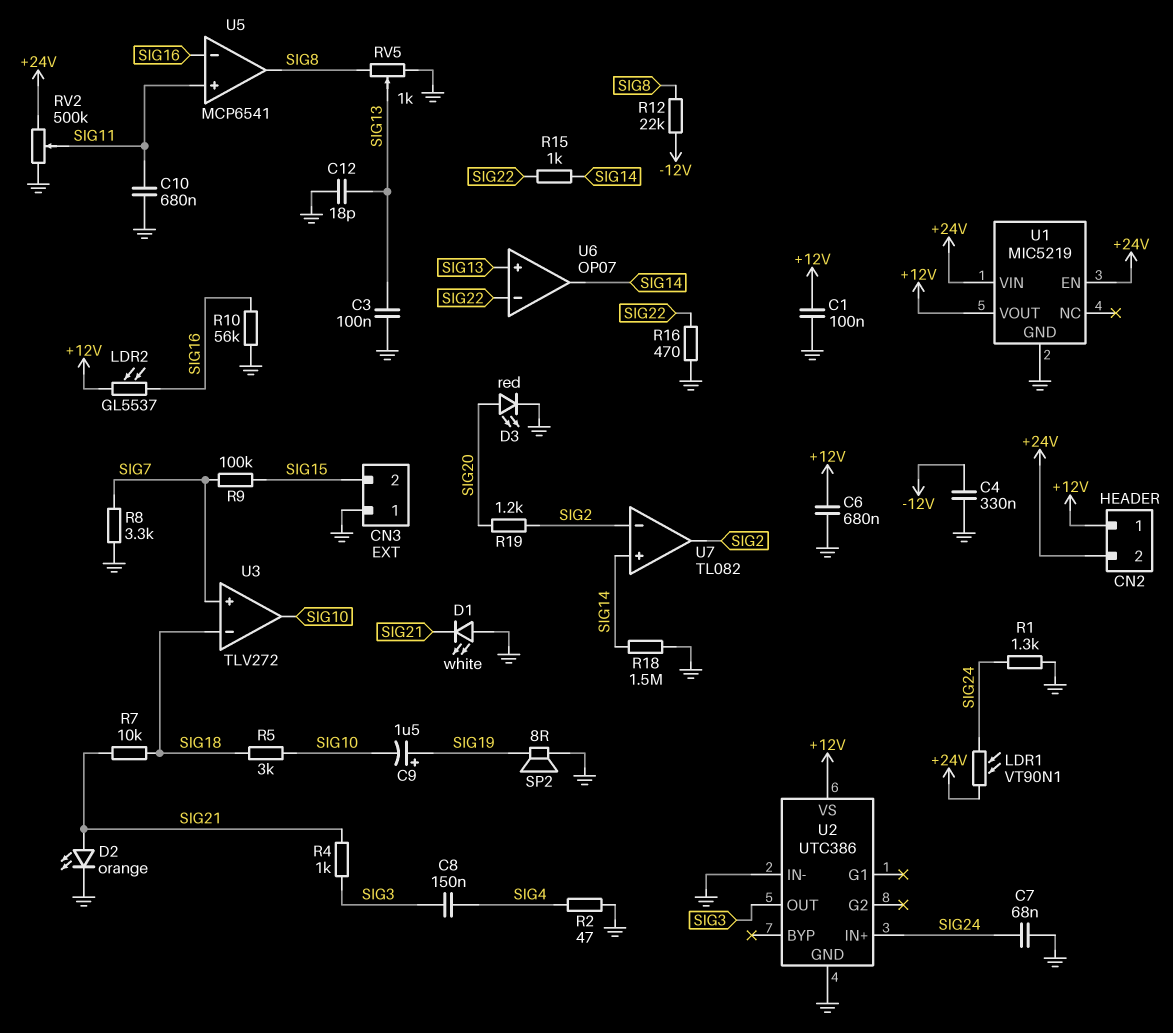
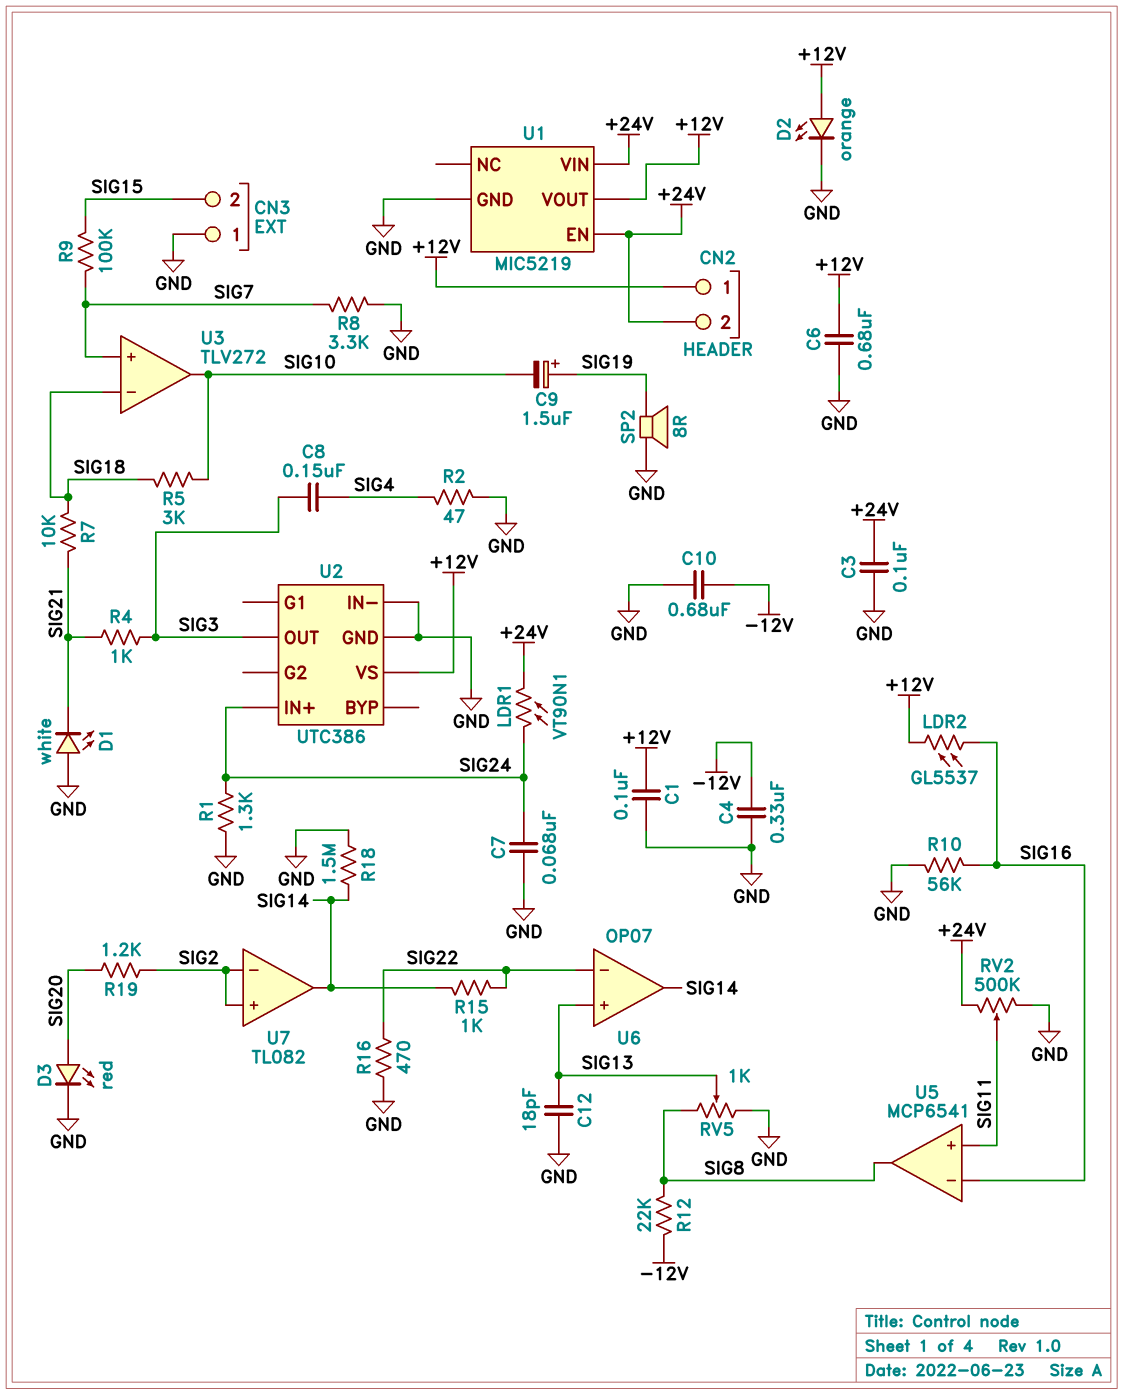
C3: 100nF (GND, SIG13) -> 100nF (+24V, GND)
C10: 680nF (GND, SIG11) -> 680nF (-12V, GND)
D2: LED orange (A SIG21, K GND) -> LED orange (A +12V, K GND)
U7 pin in+: SIG14 -> SIG2
U7 pin out: SIG2 -> SIG14

